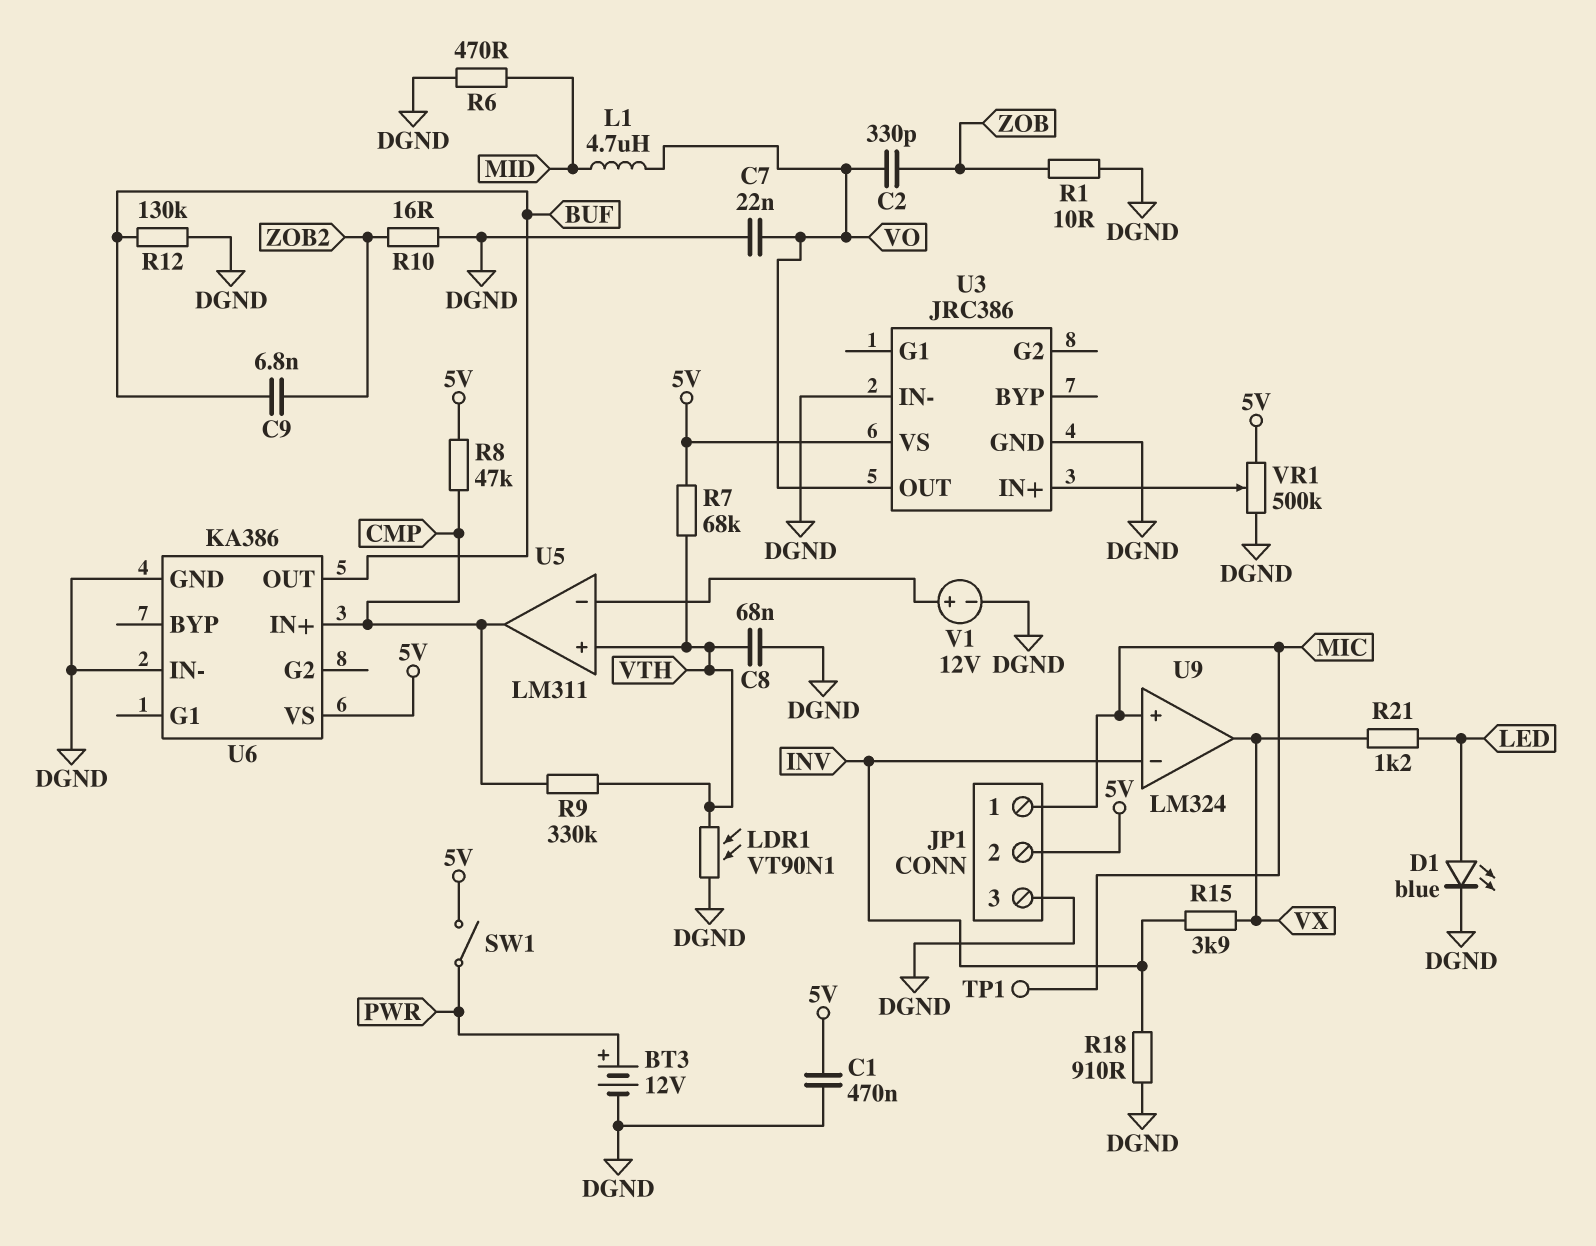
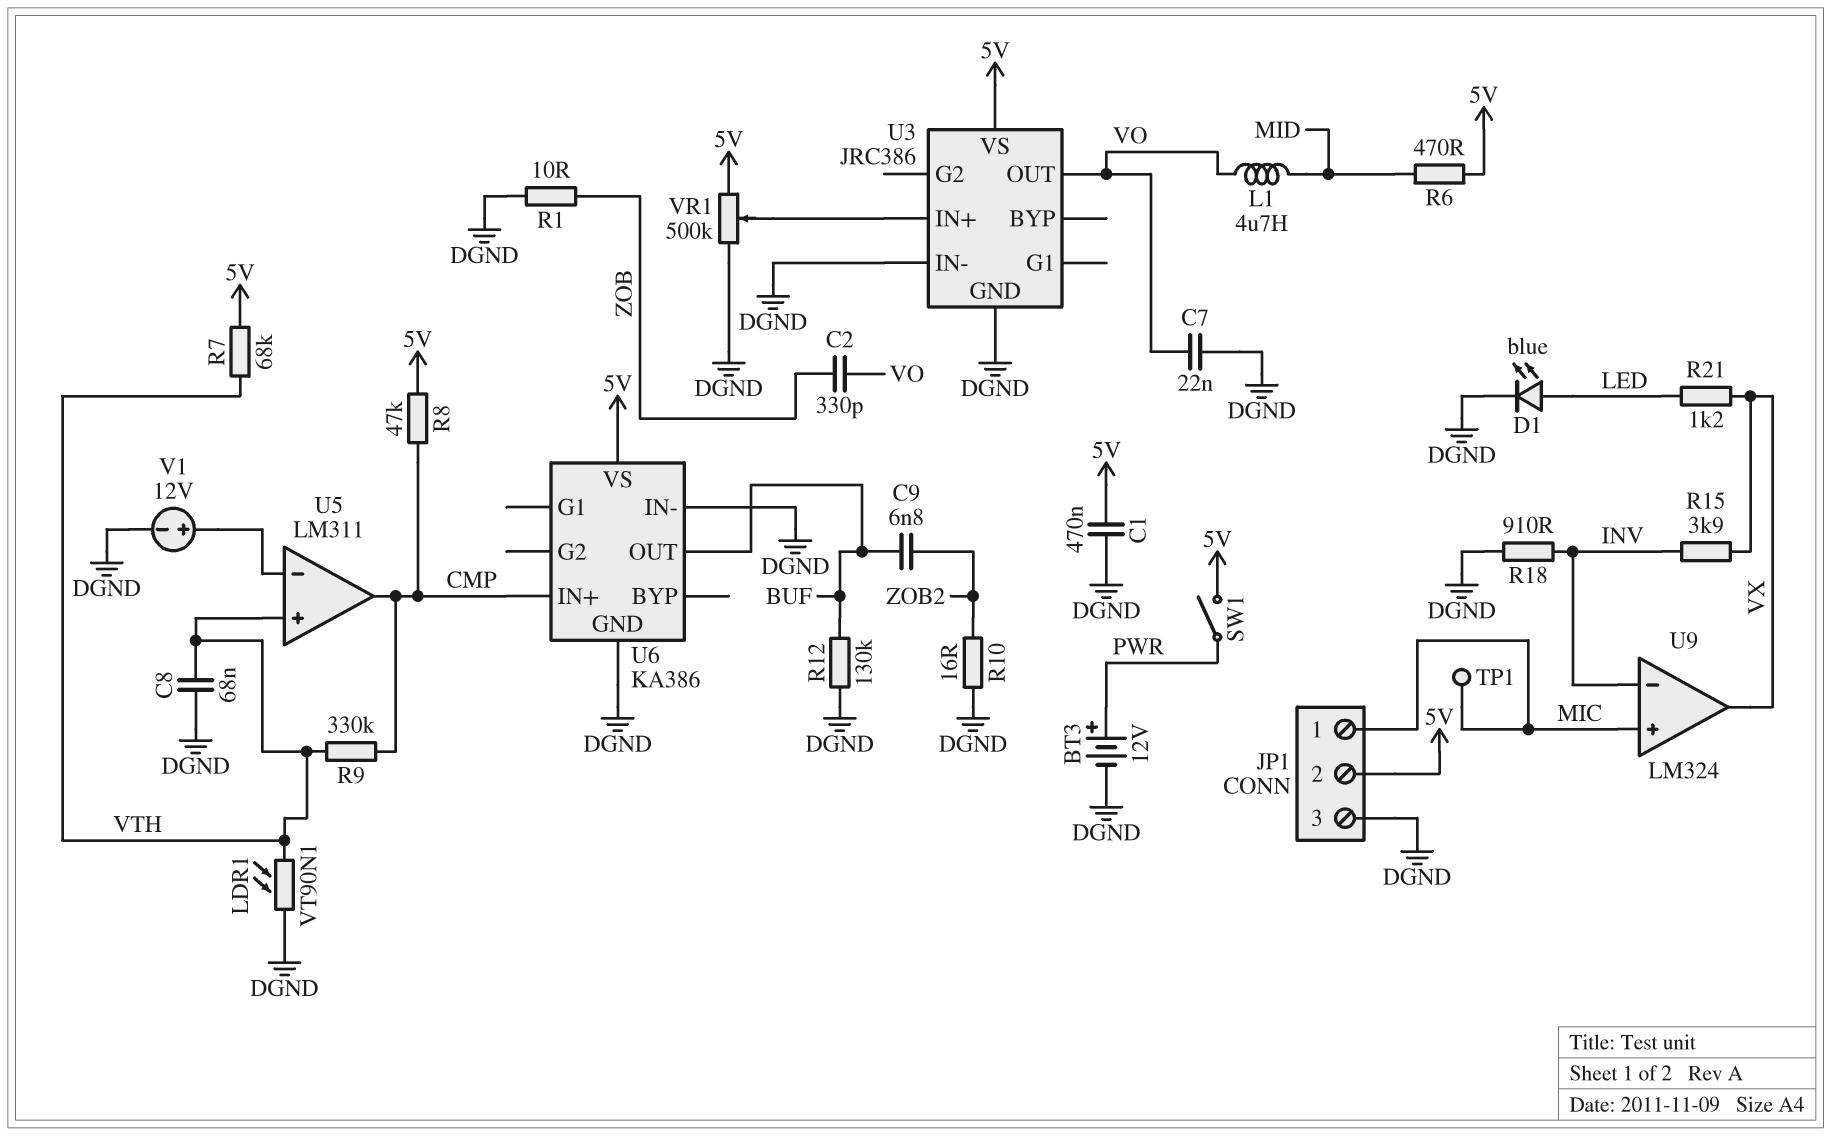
R6: 470 (DGND, MID) -> 470 (5V, MID)

